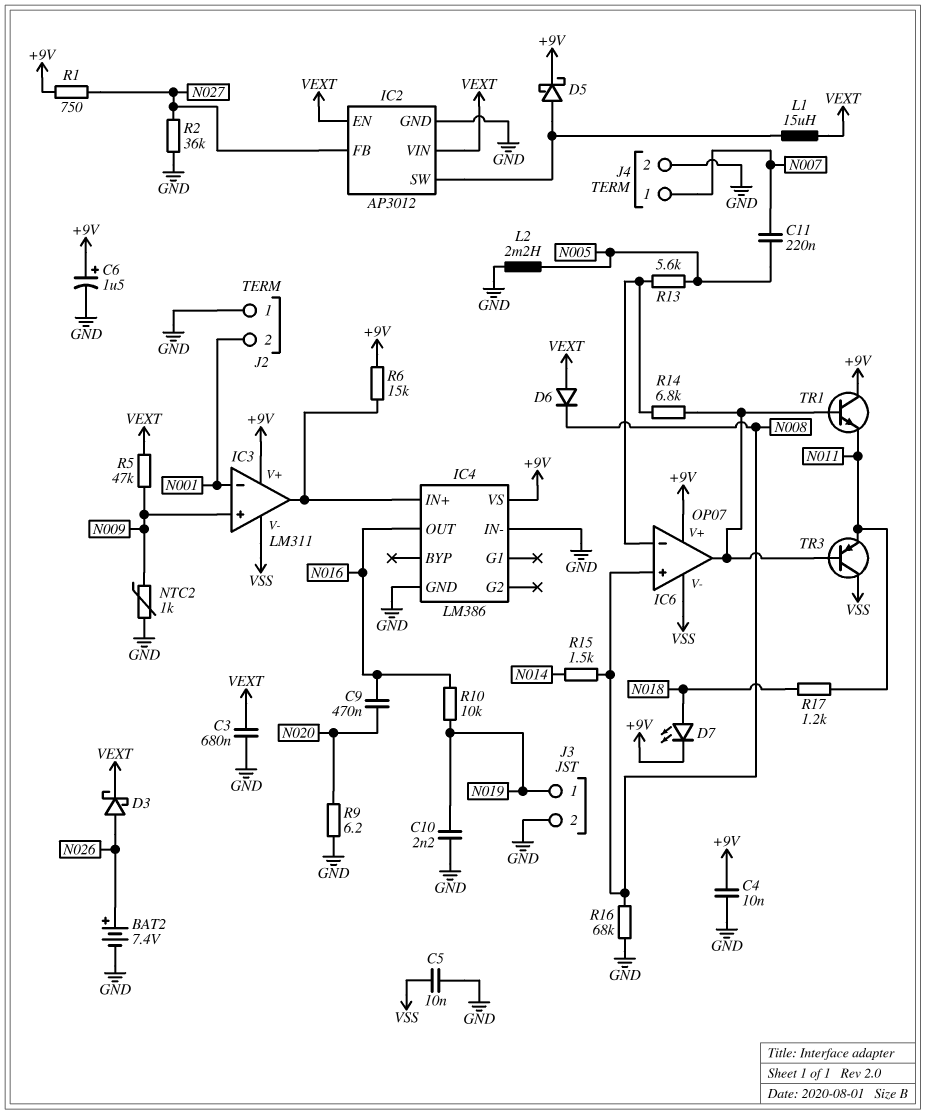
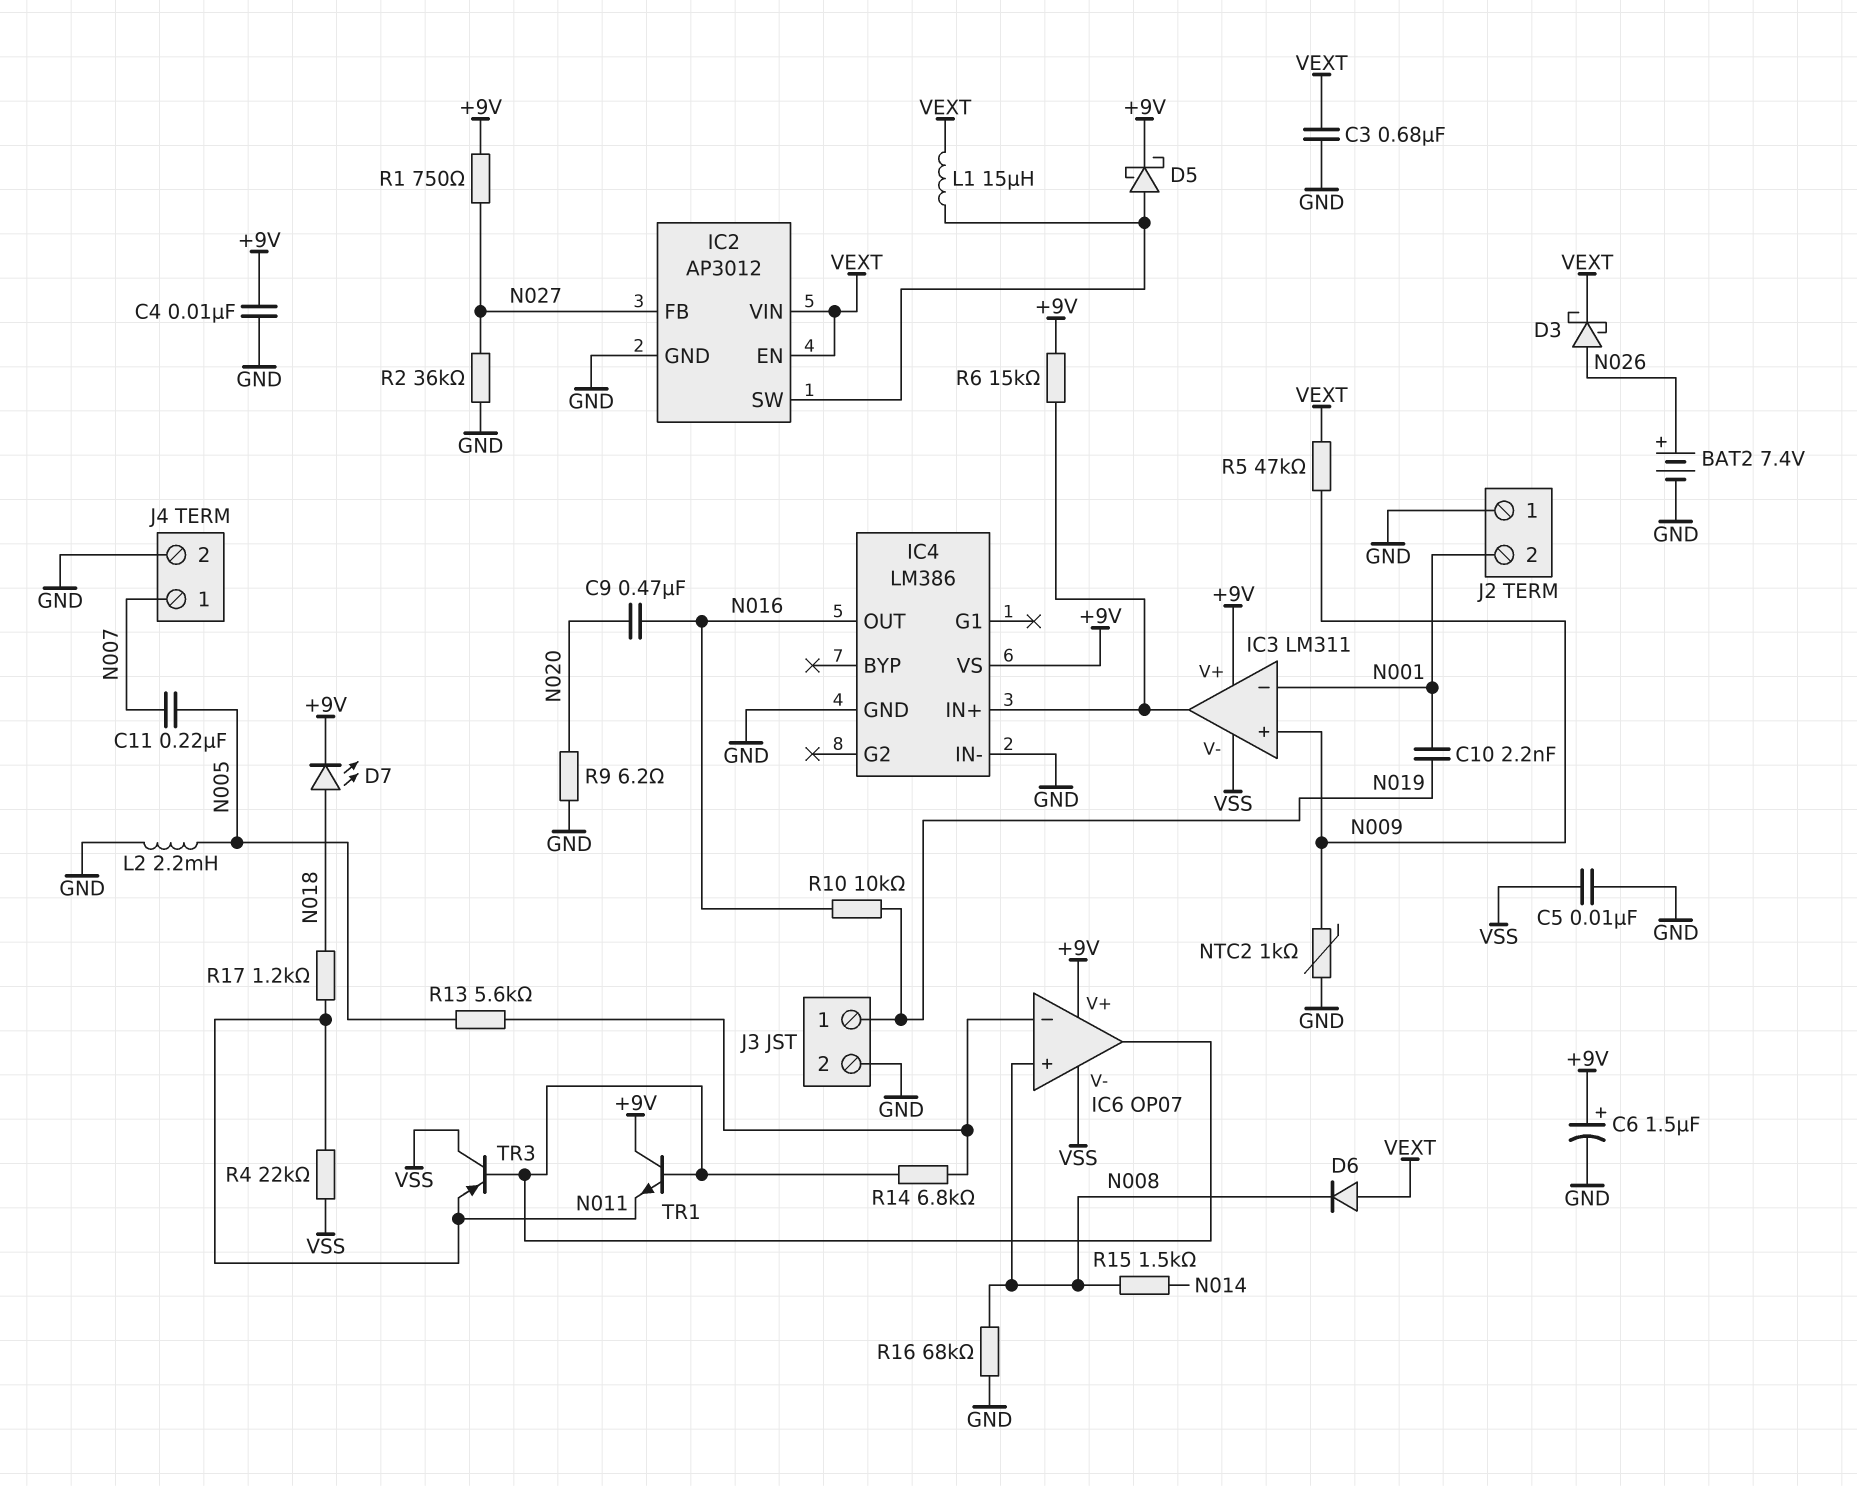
C10: 2.2nF (GND, N019) -> 2.2nF (N001, N019)
R4: none -> 22k (N011, VSS)

